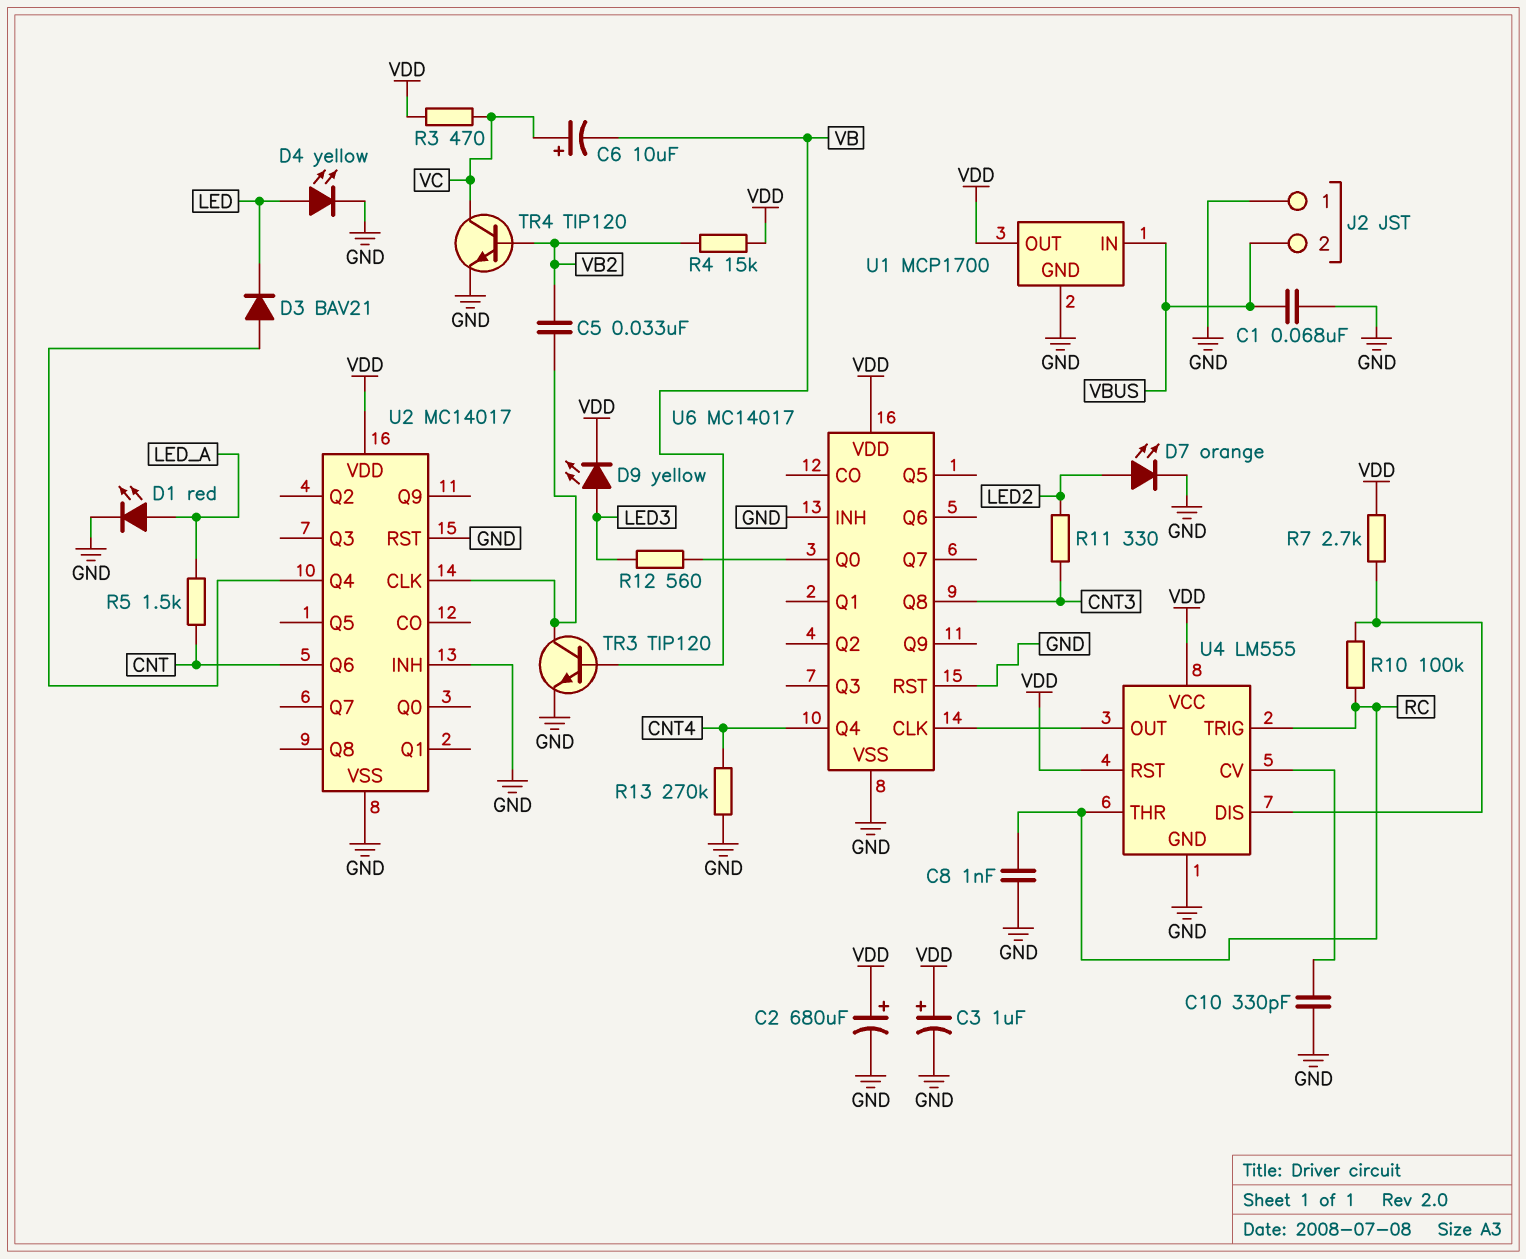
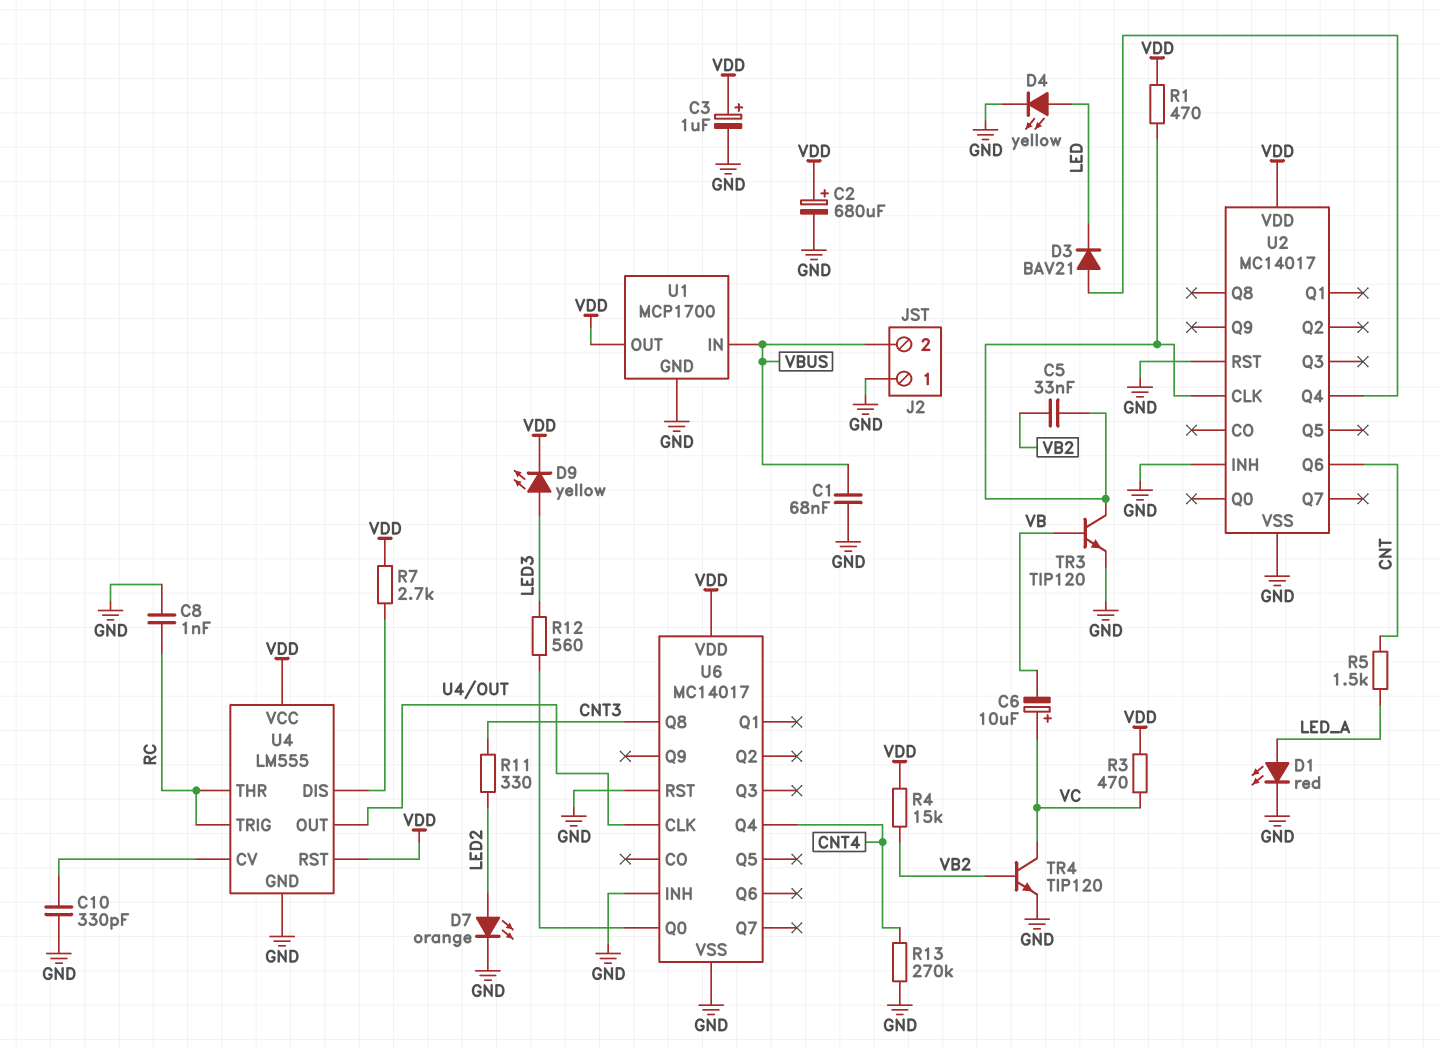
R1: none -> 470 (U2/CLK, VDD)
R10: 100k (RC, U4/DIS) -> none

